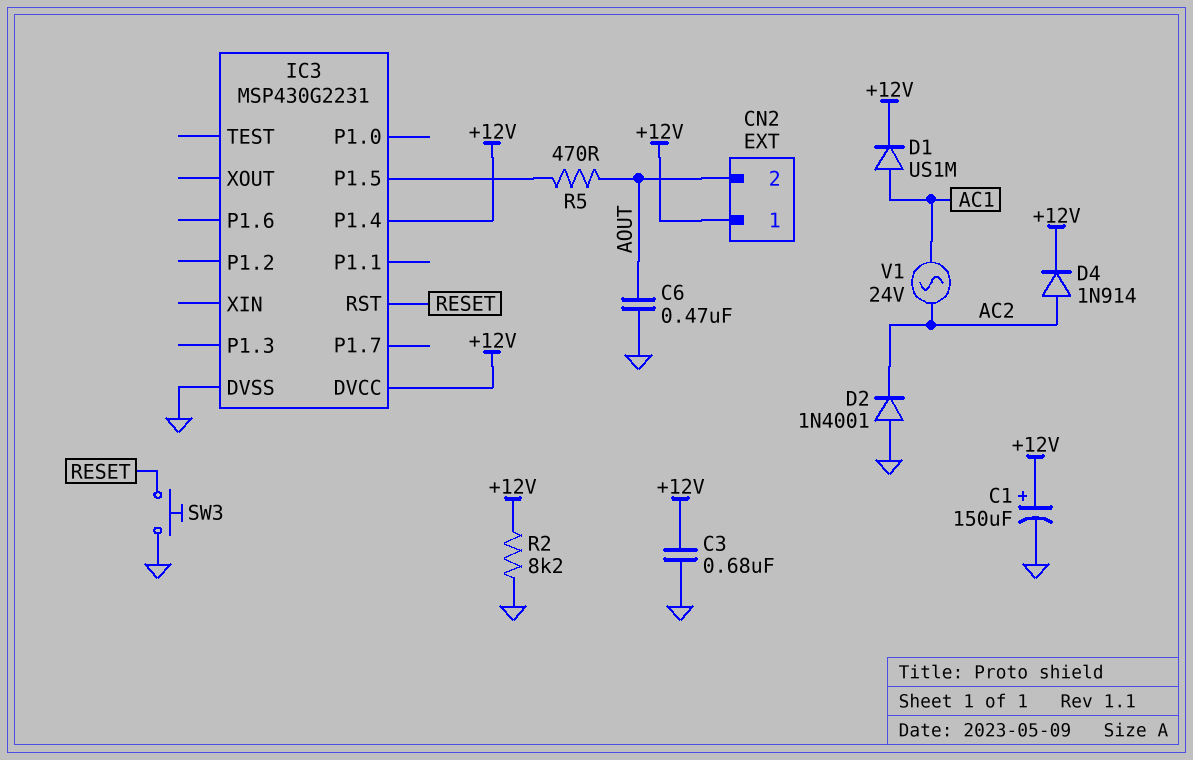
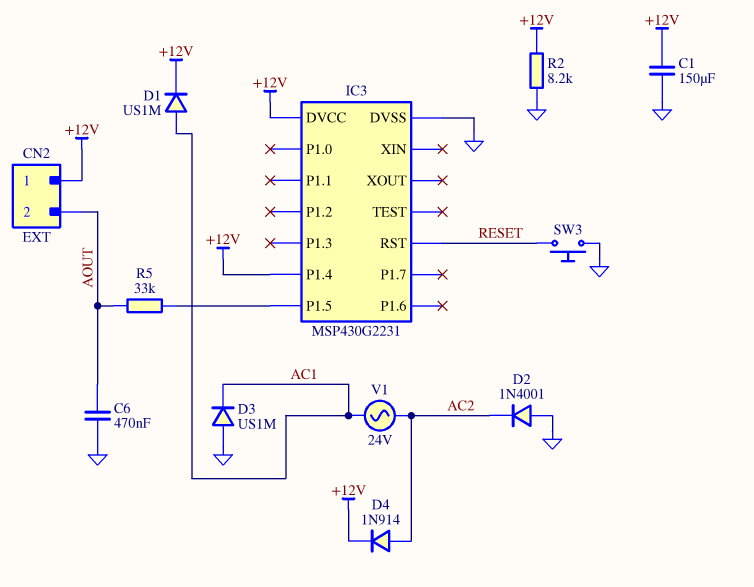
C1: 150uF (plus +12V, minus GND) -> 150uF (+12V, GND)
C3: 680nF (+12V, GND) -> none
D3: none -> diode US1M (A GND, K AC1)
R5: 470 (AOUT, IC3/P1.5) -> 33k (AOUT, IC3/P1.5)

